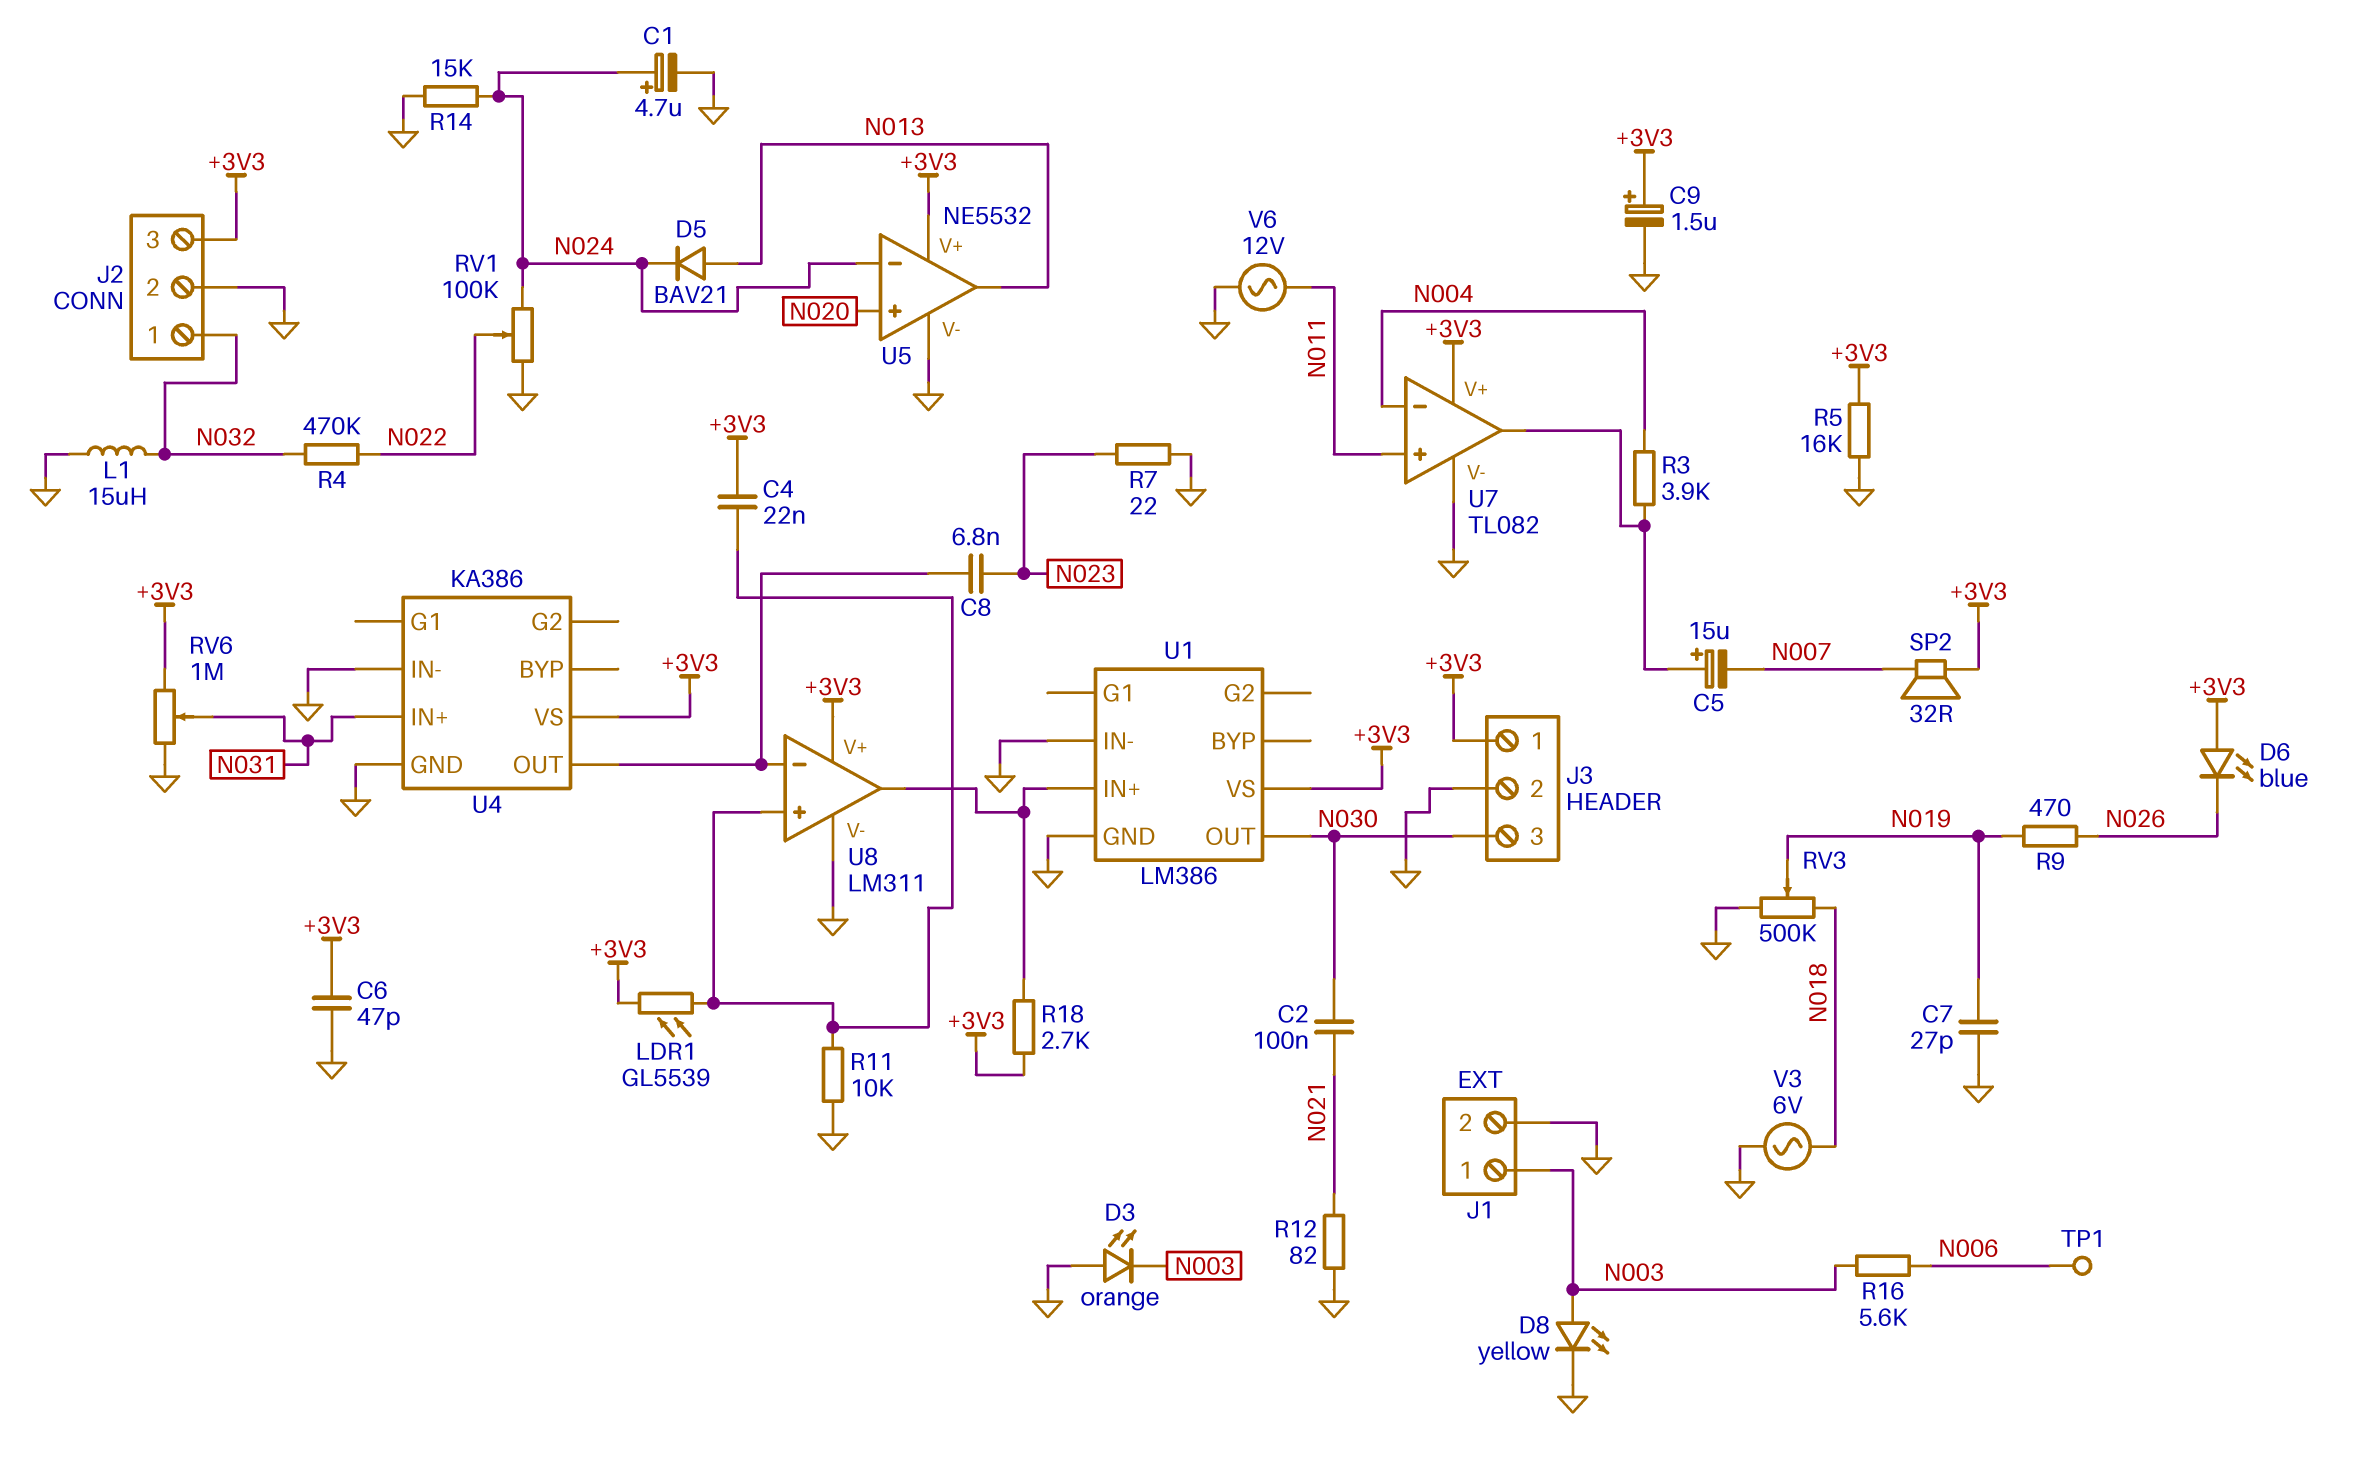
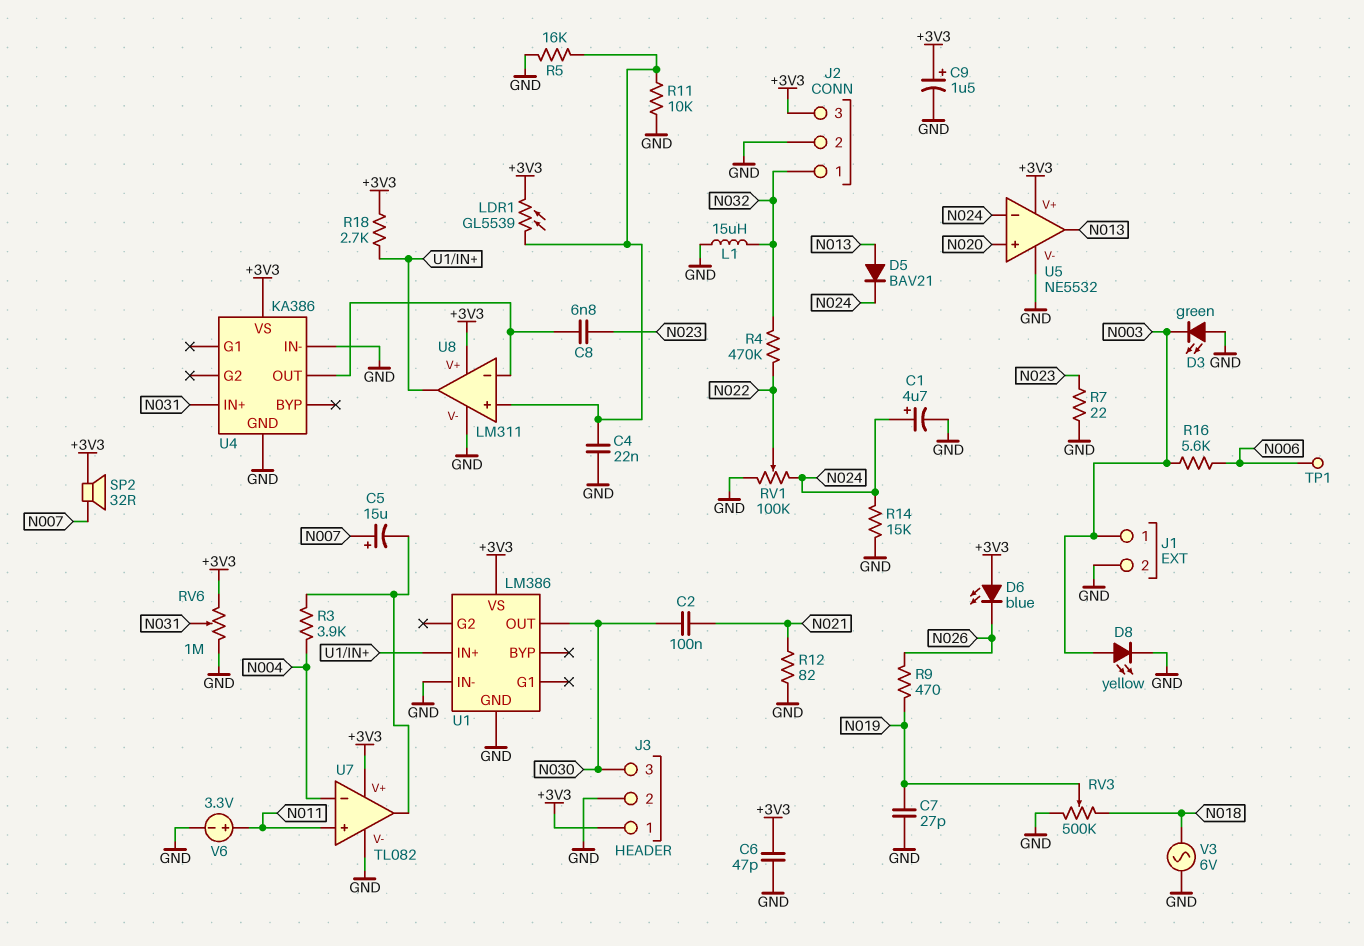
C4: 22nF (+3V3, U8/in+) -> 22nF (GND, U8/in+)
C5: 15uF (plus U7/out, minus N007) -> 15uF (plus N007, minus U7/out)
D3: LED orange (A GND, K N003) -> LED green (A GND, K N003)
R5: 16k (+3V3, GND) -> 16k (GND, U8/in+)
V6: AC 12V (GND, N011) -> 3.3V (plus N011, minus GND)

